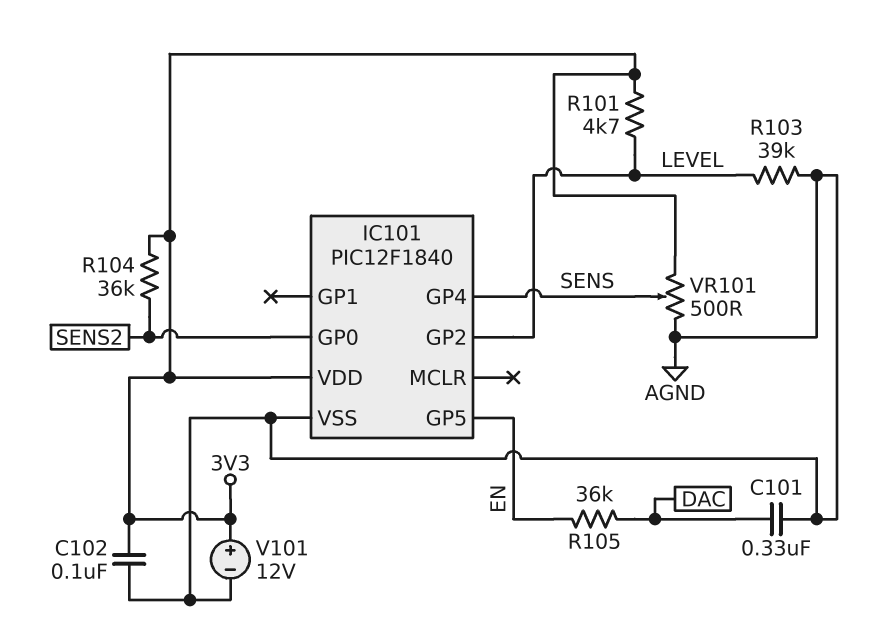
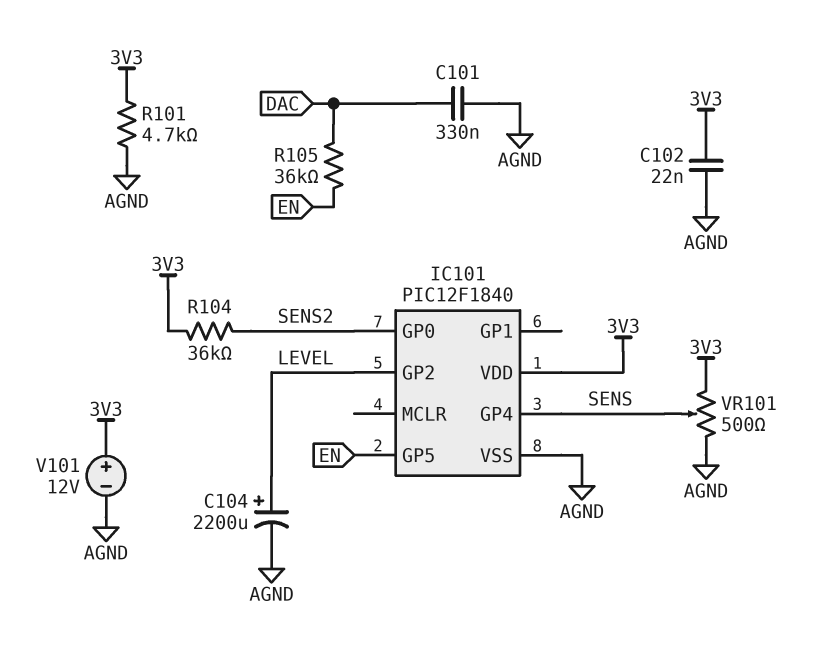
C102: 100nF (3V3, AGND) -> 22nF (3V3, AGND)
C104: none -> 2200uF (plus LEVEL, minus AGND)
R101: 4.7k (3V3, LEVEL) -> 4.7k (3V3, AGND)
R103: 39k (AGND, LEVEL) -> none

